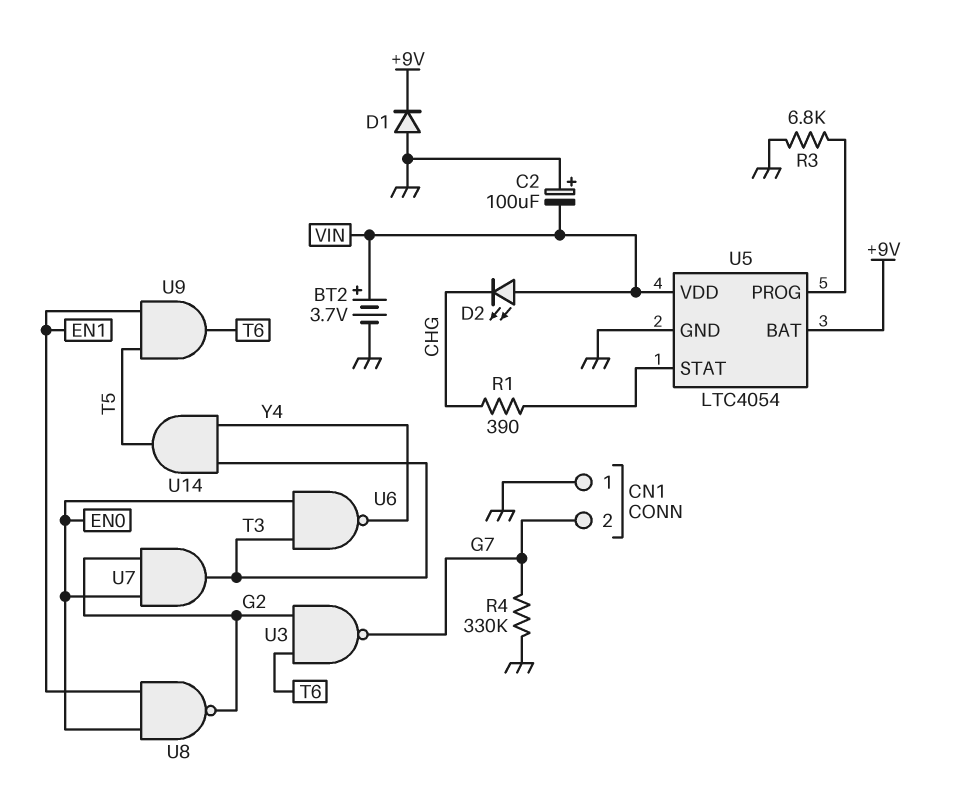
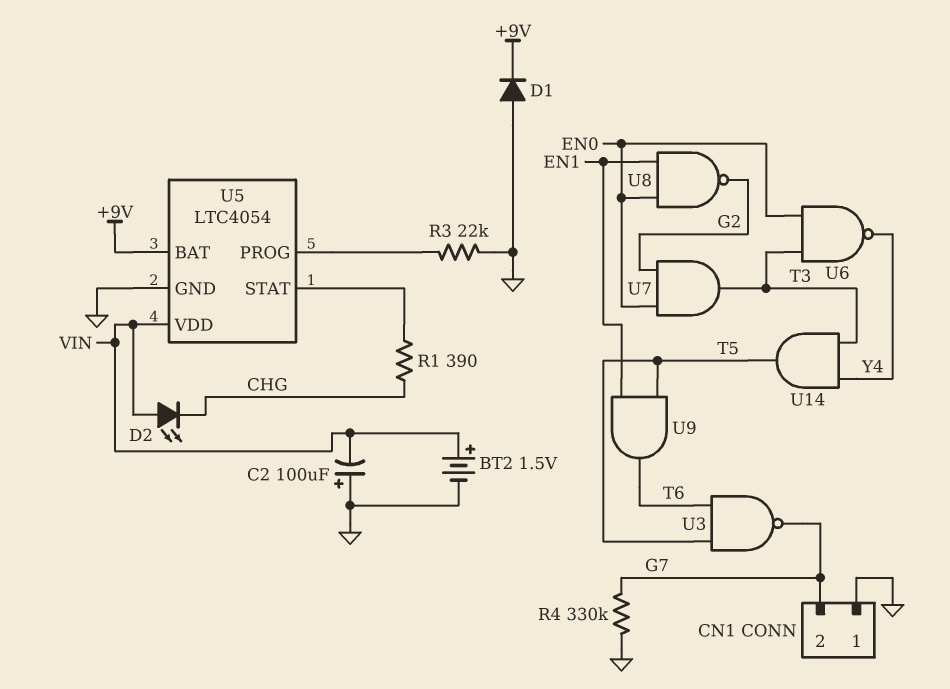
BT2: 3.7V (plus VIN, minus GND) -> 1.5V (plus VIN, minus GND)
R3: 6.8k (GND, U5/PROG) -> 22k (GND, U5/PROG)
U3: NAND (in G2, in T6, out G7) -> NAND (in T5, in T6, out G7)

